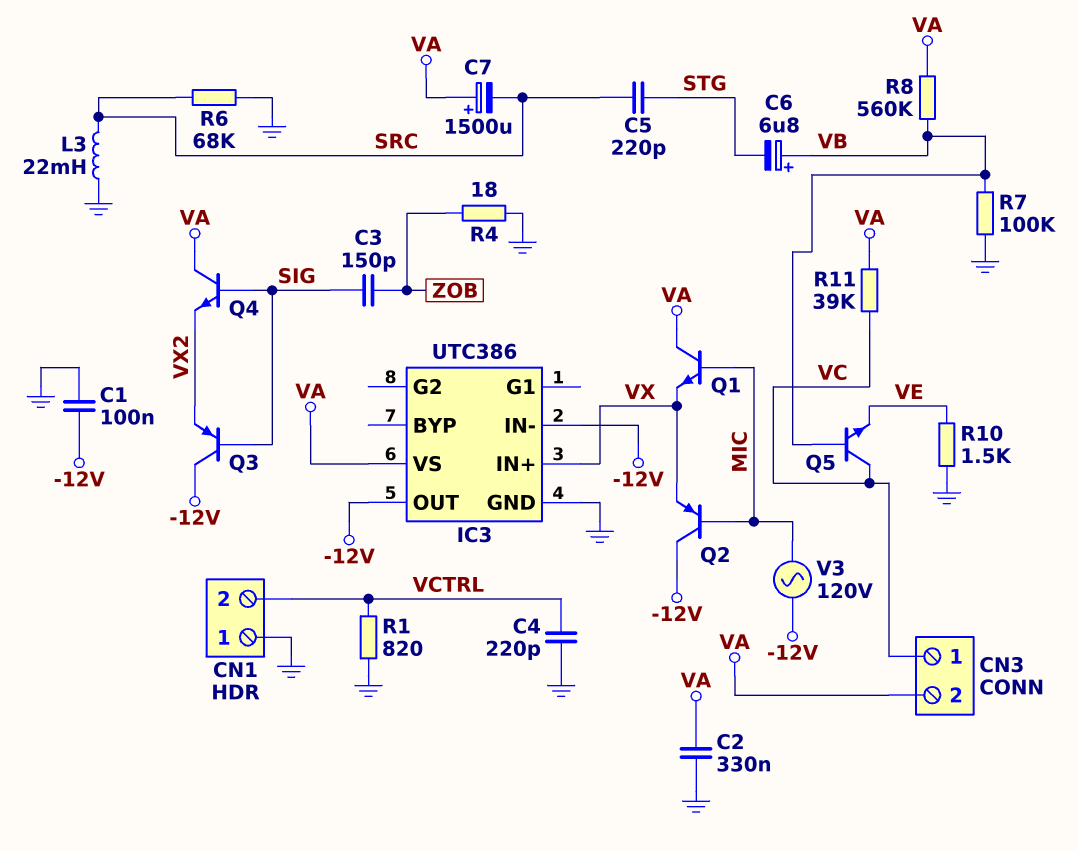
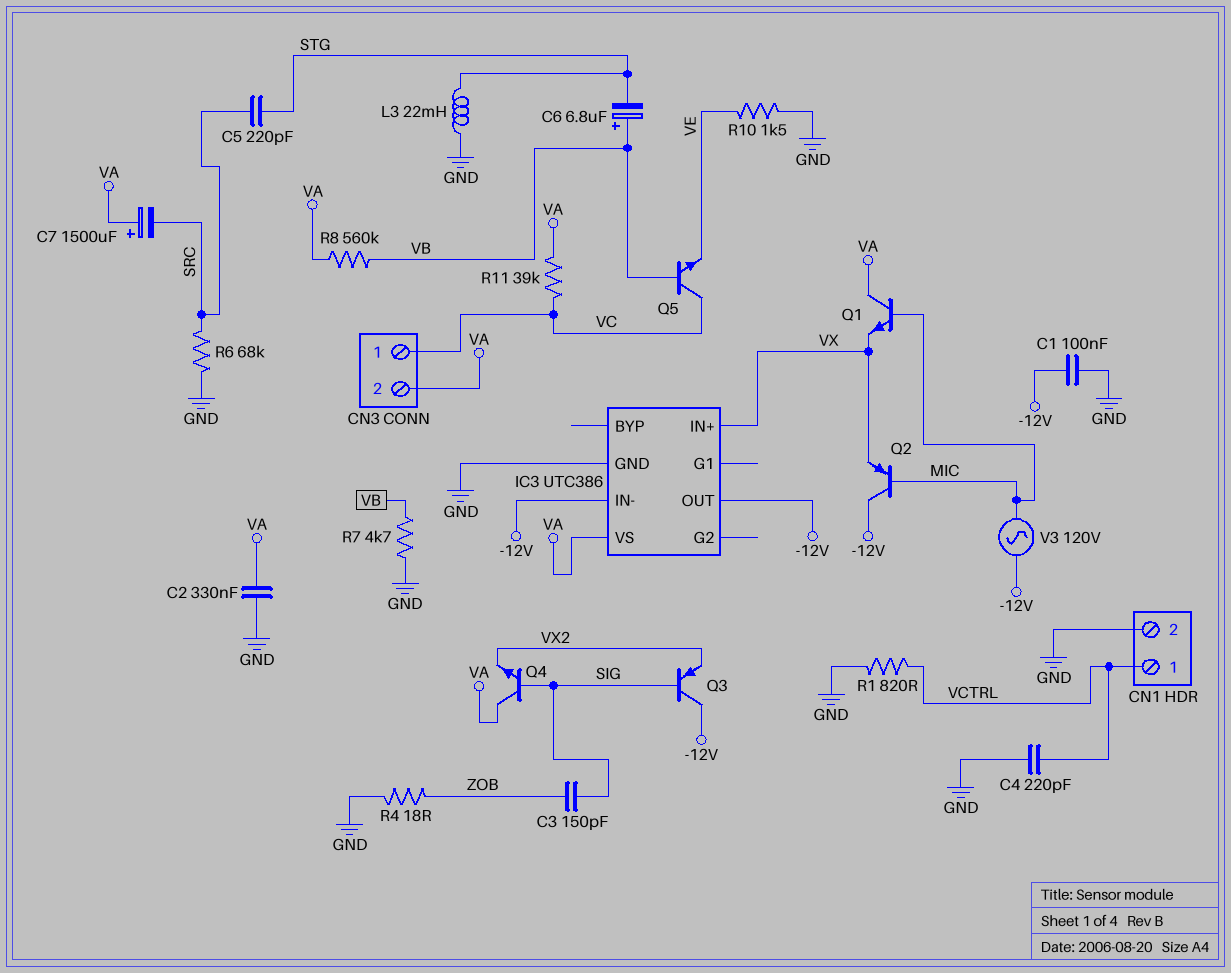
CN1 pin 1: GND -> VCTRL
CN1 pin 2: VCTRL -> GND
L3: 22mH (GND, SRC) -> 22mH (GND, STG)
R7: 100k (GND, VB) -> 4.7k (GND, VB)

